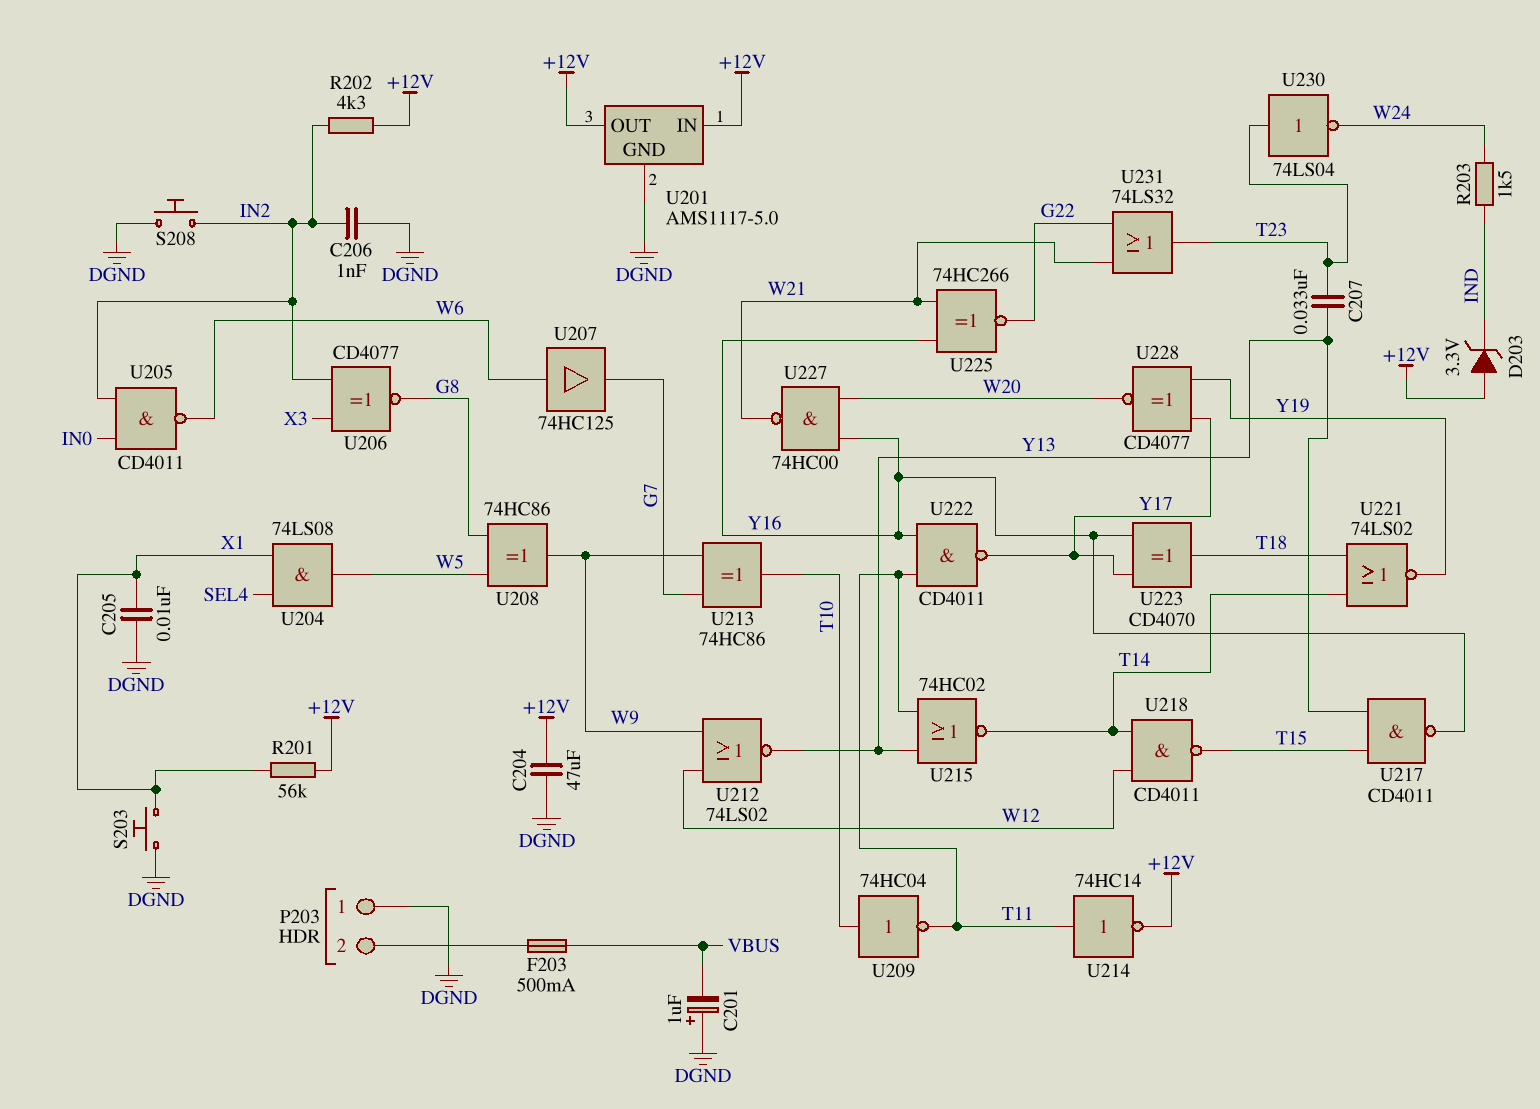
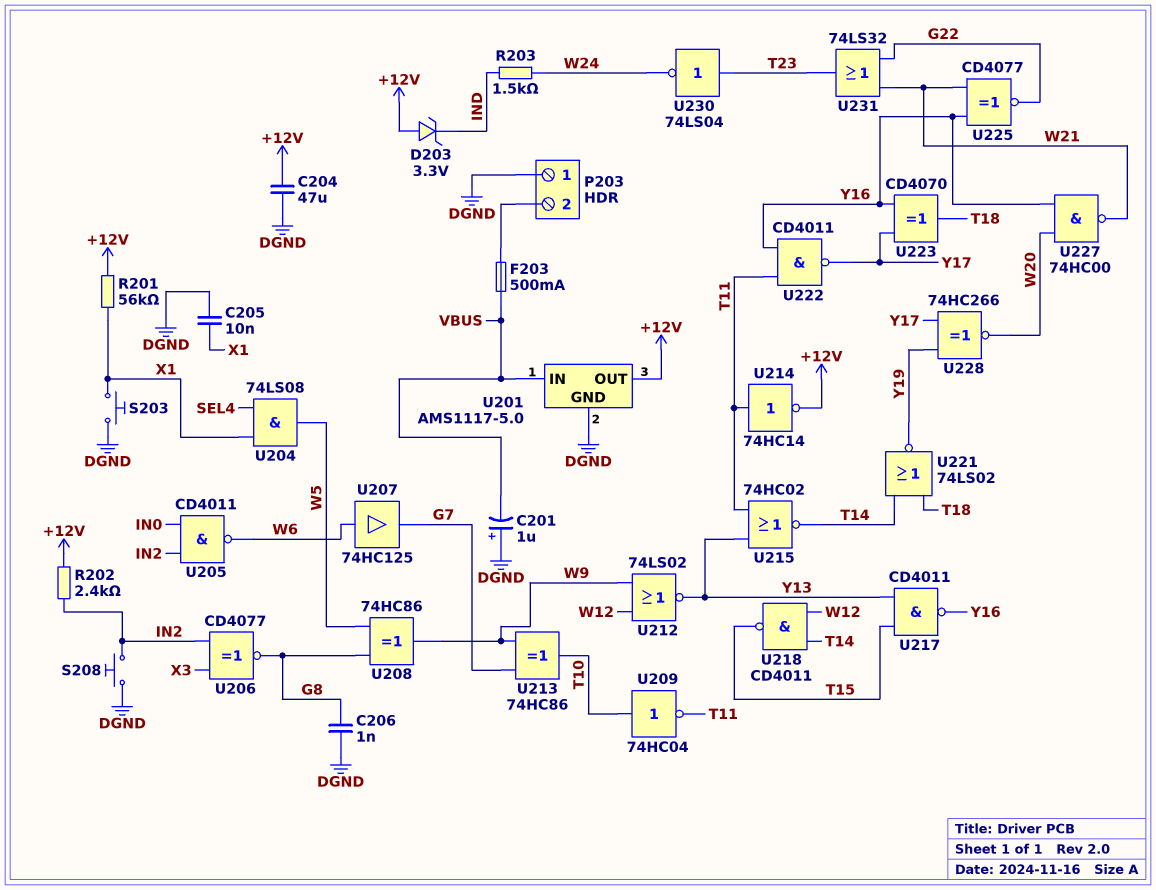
C206: 1nF (DGND, IN2) -> 1nF (DGND, G8)
C207: 33nF (T23, Y13) -> none
R202: 4.3k (+12V, IN2) -> 2.4k (+12V, IN2)
U201 pin IN: +12V -> VBUS
U225: XNOR 74HC266 (in W21, in Y16, out G22) -> XNOR CD4077 (in W21, in Y16, out G22)
U228: XNOR CD4077 (in Y17, in Y19, out W20) -> XNOR 74HC266 (in Y17, in Y19, out W20)

